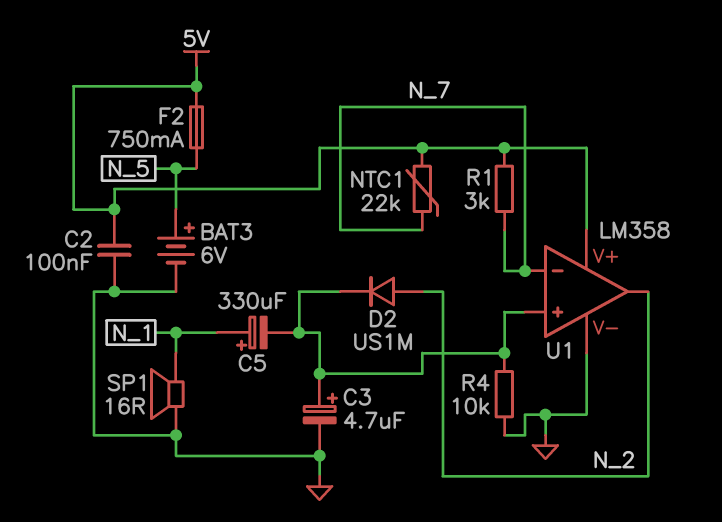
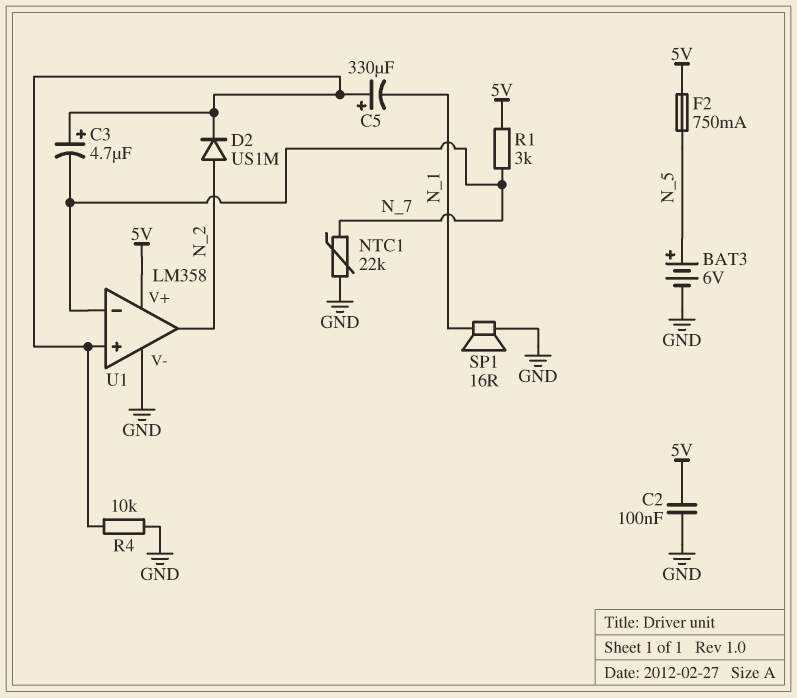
C3: 4.7uF (plus U1/in+, minus GND) -> 4.7uF (plus U1/in+, minus N_7)
C5: 330uF (plus N_1, minus U1/in+) -> 330uF (plus U1/in+, minus N_1)
NTC1: 22k (5V, N_7) -> 22k (GND, N_7)

